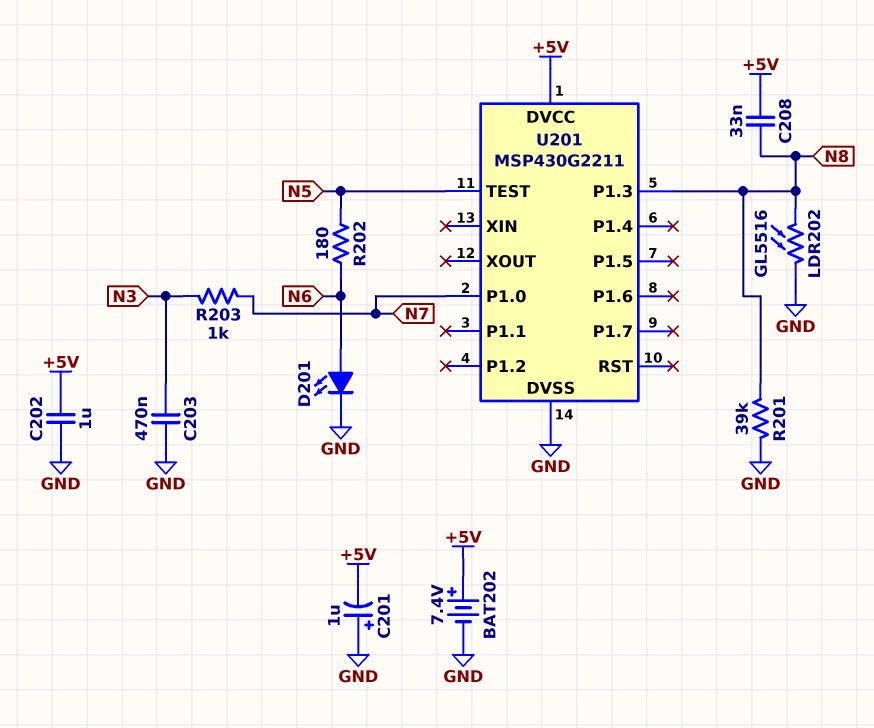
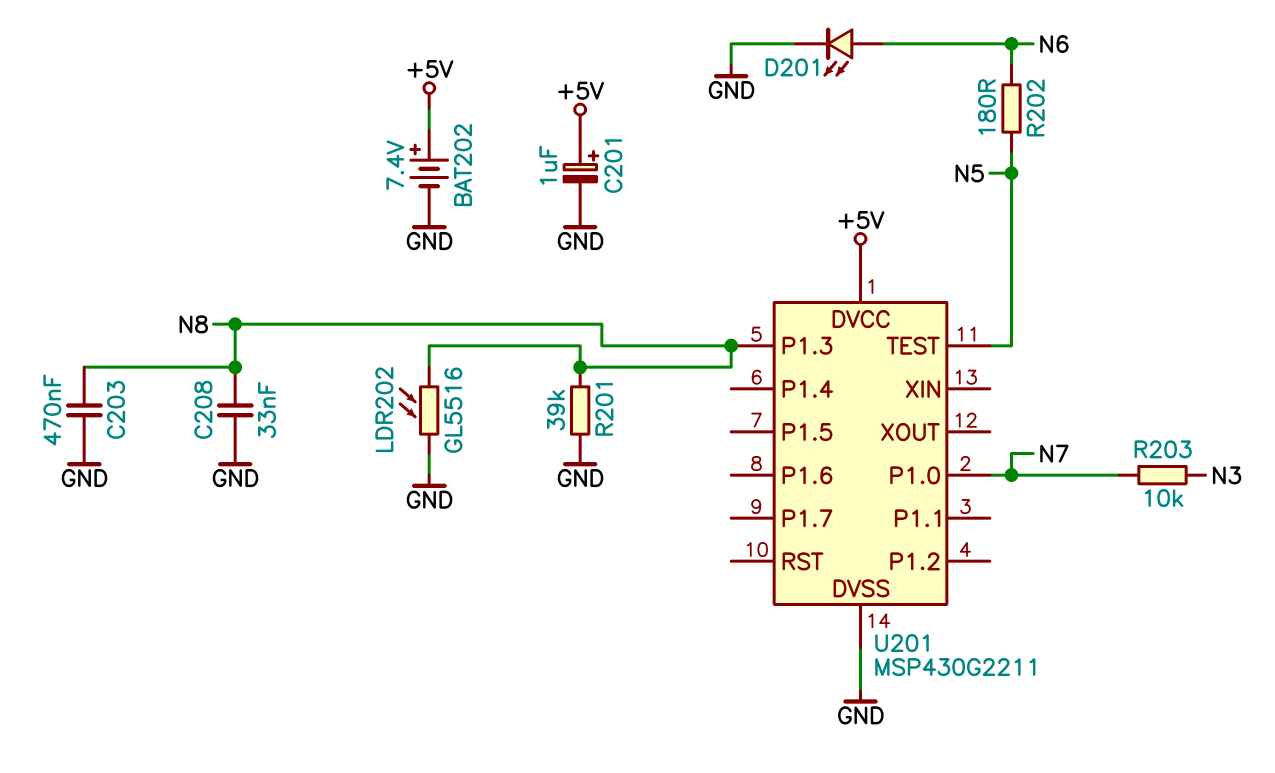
C201: 1uF (plus GND, minus +5V) -> 1uF (plus +5V, minus GND)
C202: 1uF (+5V, GND) -> none
C203: 470nF (GND, N3) -> 470nF (GND, N8)
C208: 33nF (+5V, N8) -> 33nF (GND, N8)
R203: 1k (N3, N7) -> 10k (N3, N7)

